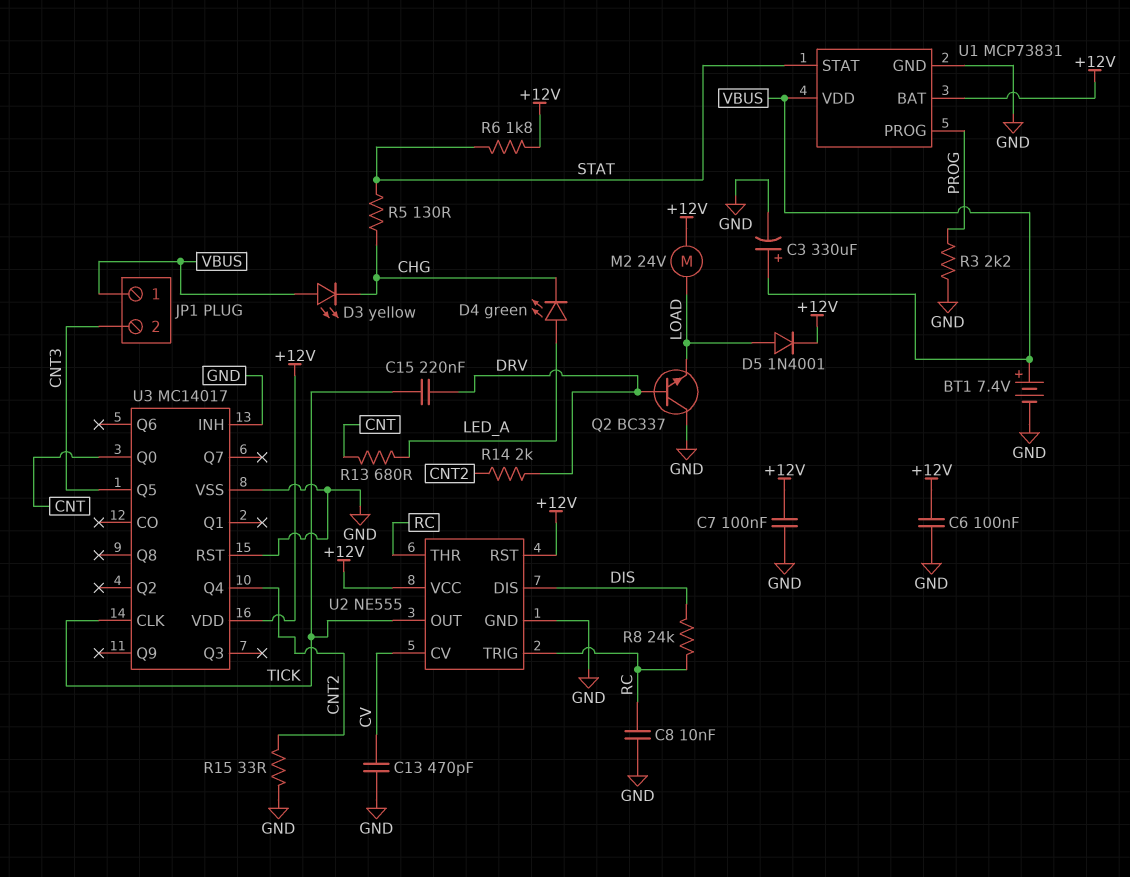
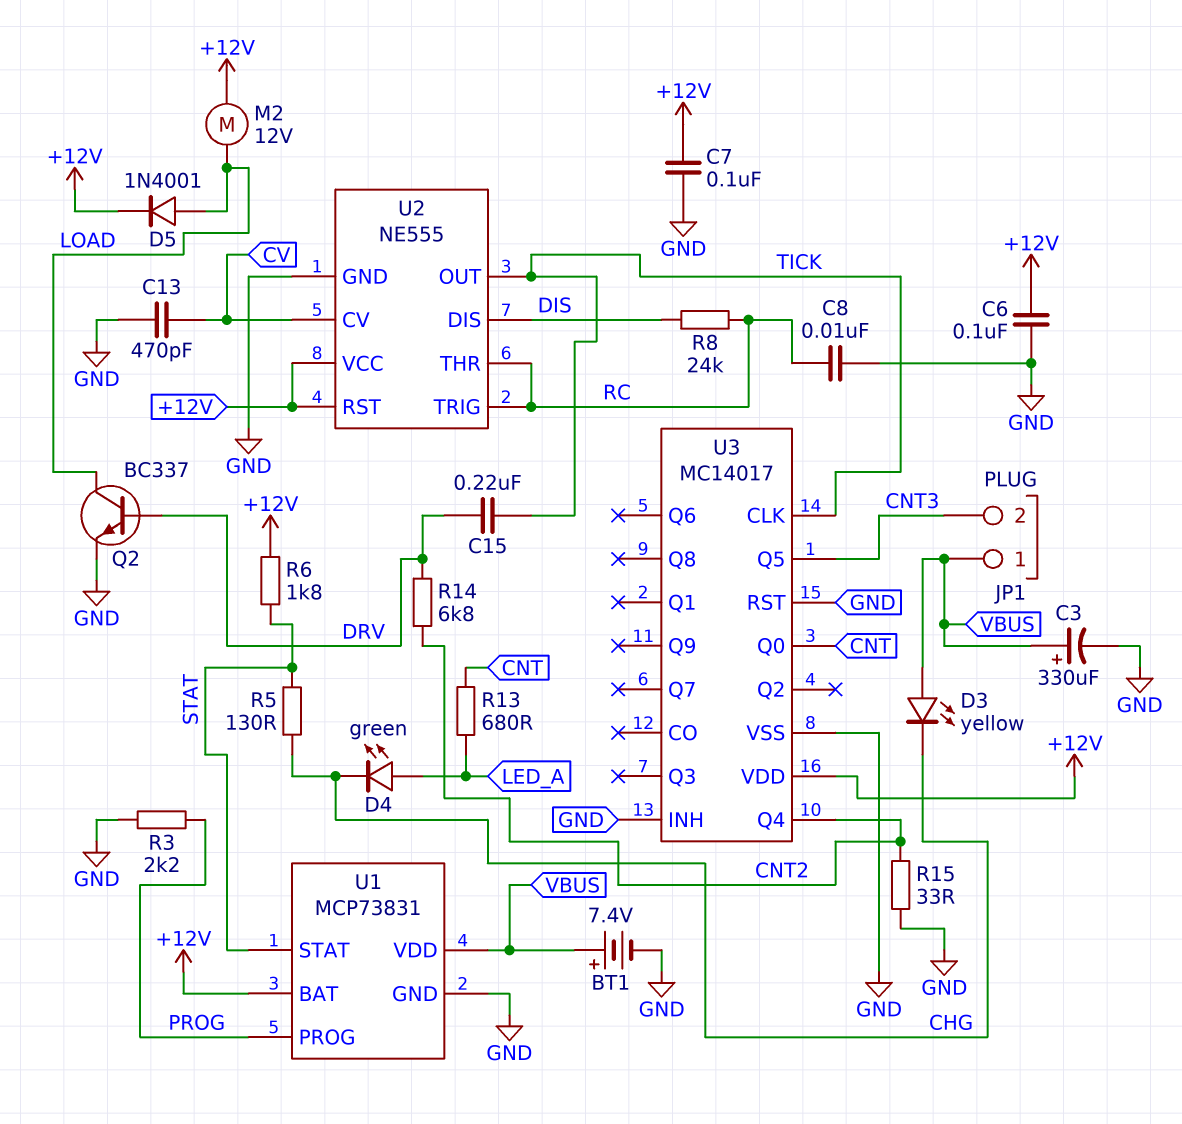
M2: motor 24V (+12V, LOAD) -> motor 12V (+12V, LOAD)
Q2: NPN BC337 (B DRV, C GND, E LOAD) -> NPN BC337 (B DRV, C LOAD, E GND)
R14: 2k (CNT2, DRV) -> 6.8k (CNT2, DRV)

